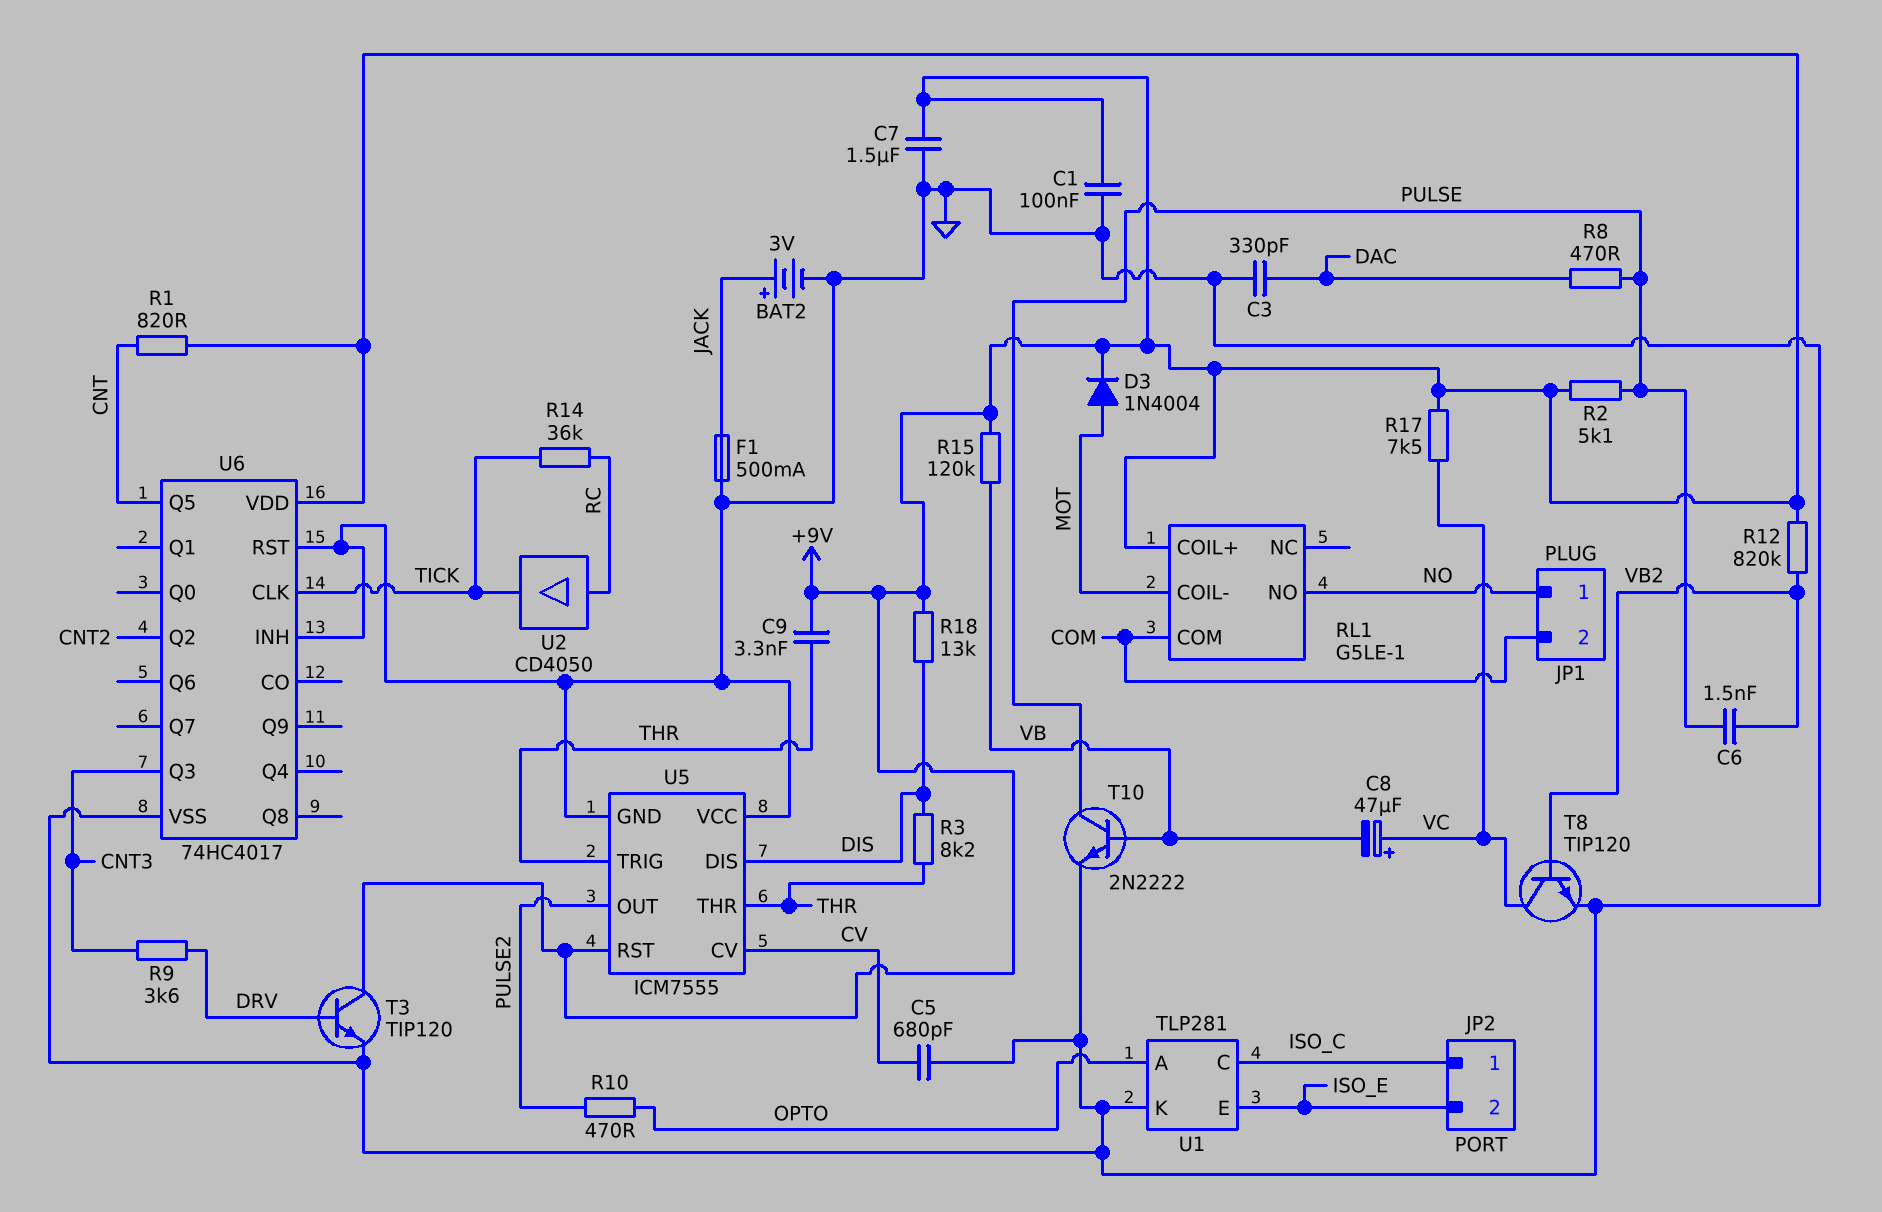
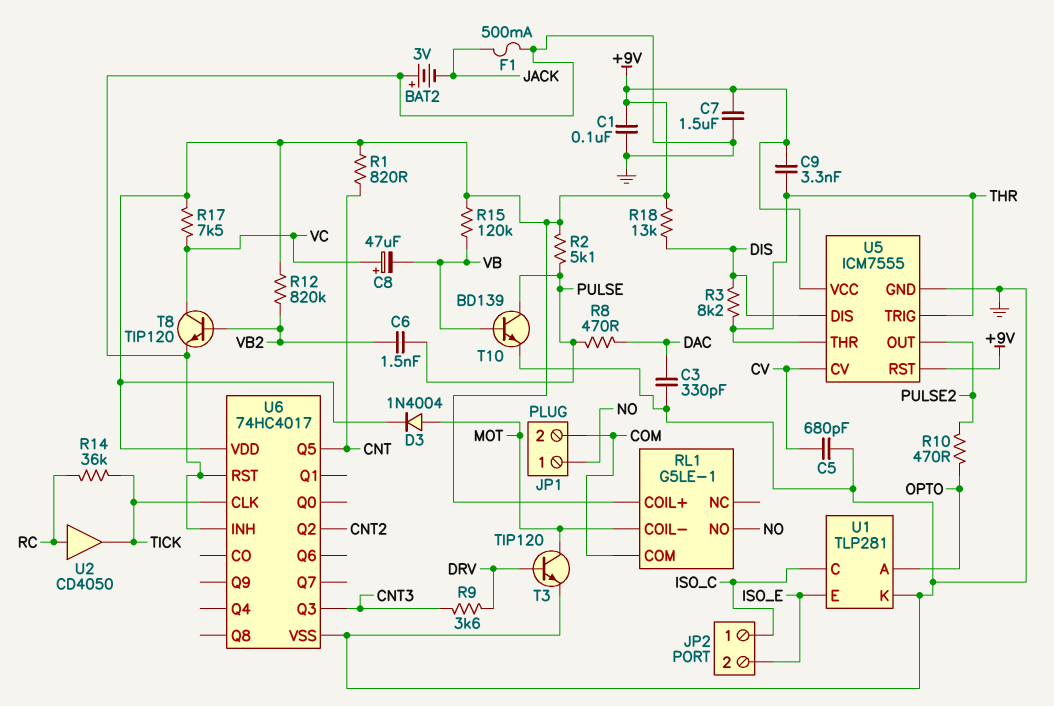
BAT2: 3V (plus JACK, minus GND) -> 3V (plus GND, minus JACK)
T3: NPN TIP120 (B DRV, C +9V, E GND) -> NPN TIP120 (B DRV, C MOT, E GND)
T10: NPN 2N2222 (B VB, C PULSE, E GND) -> NPN BD139 (B VB, C PULSE, E GND)
U5 pin VCC: GND -> +9V

